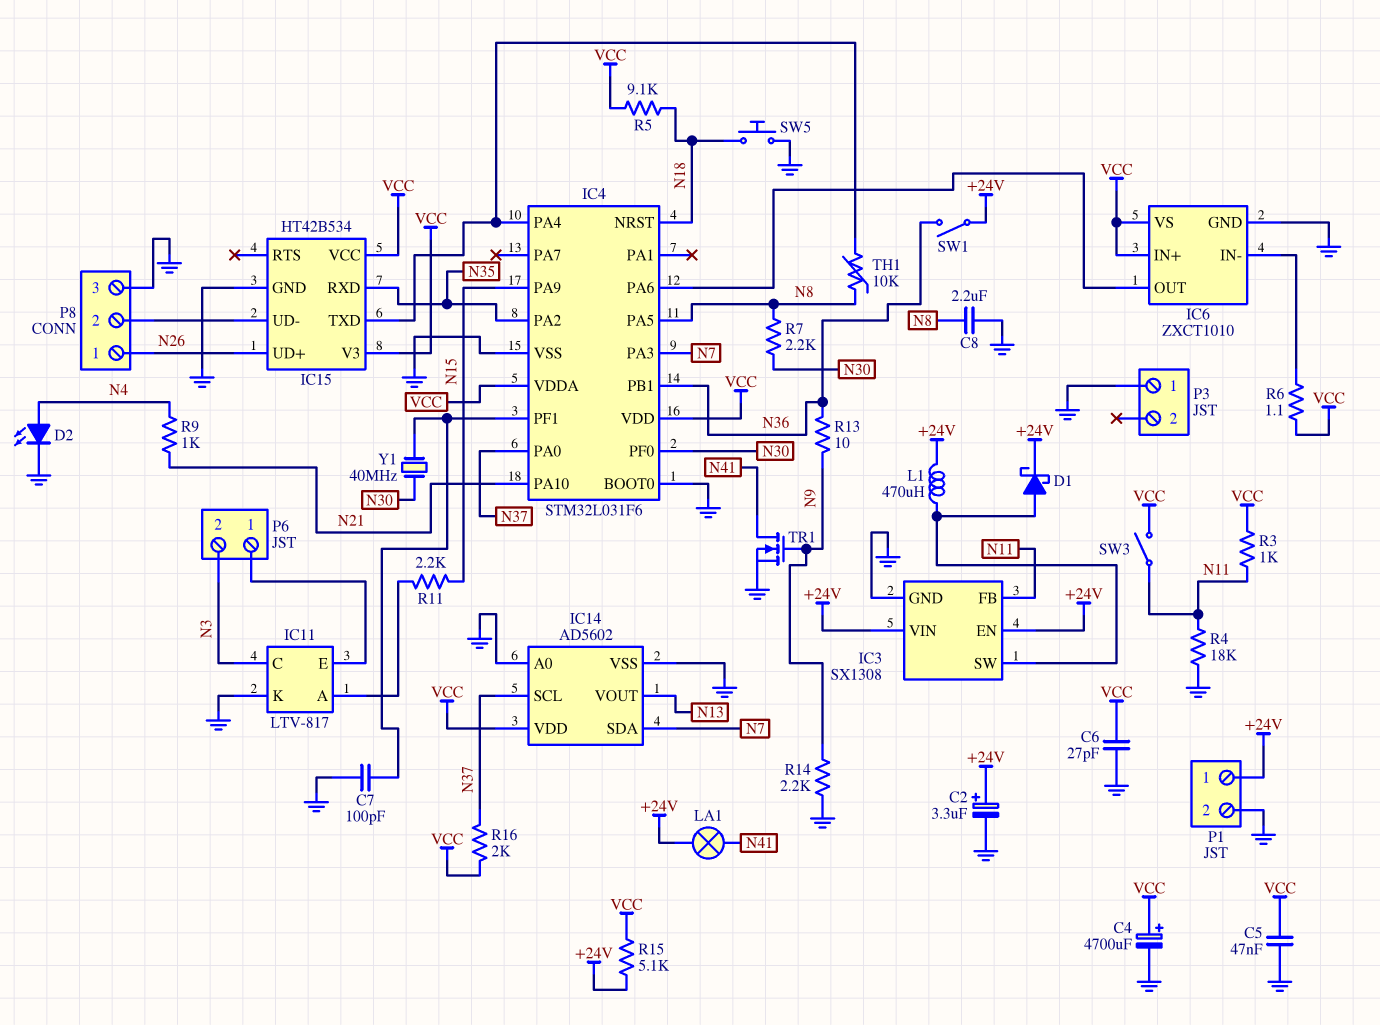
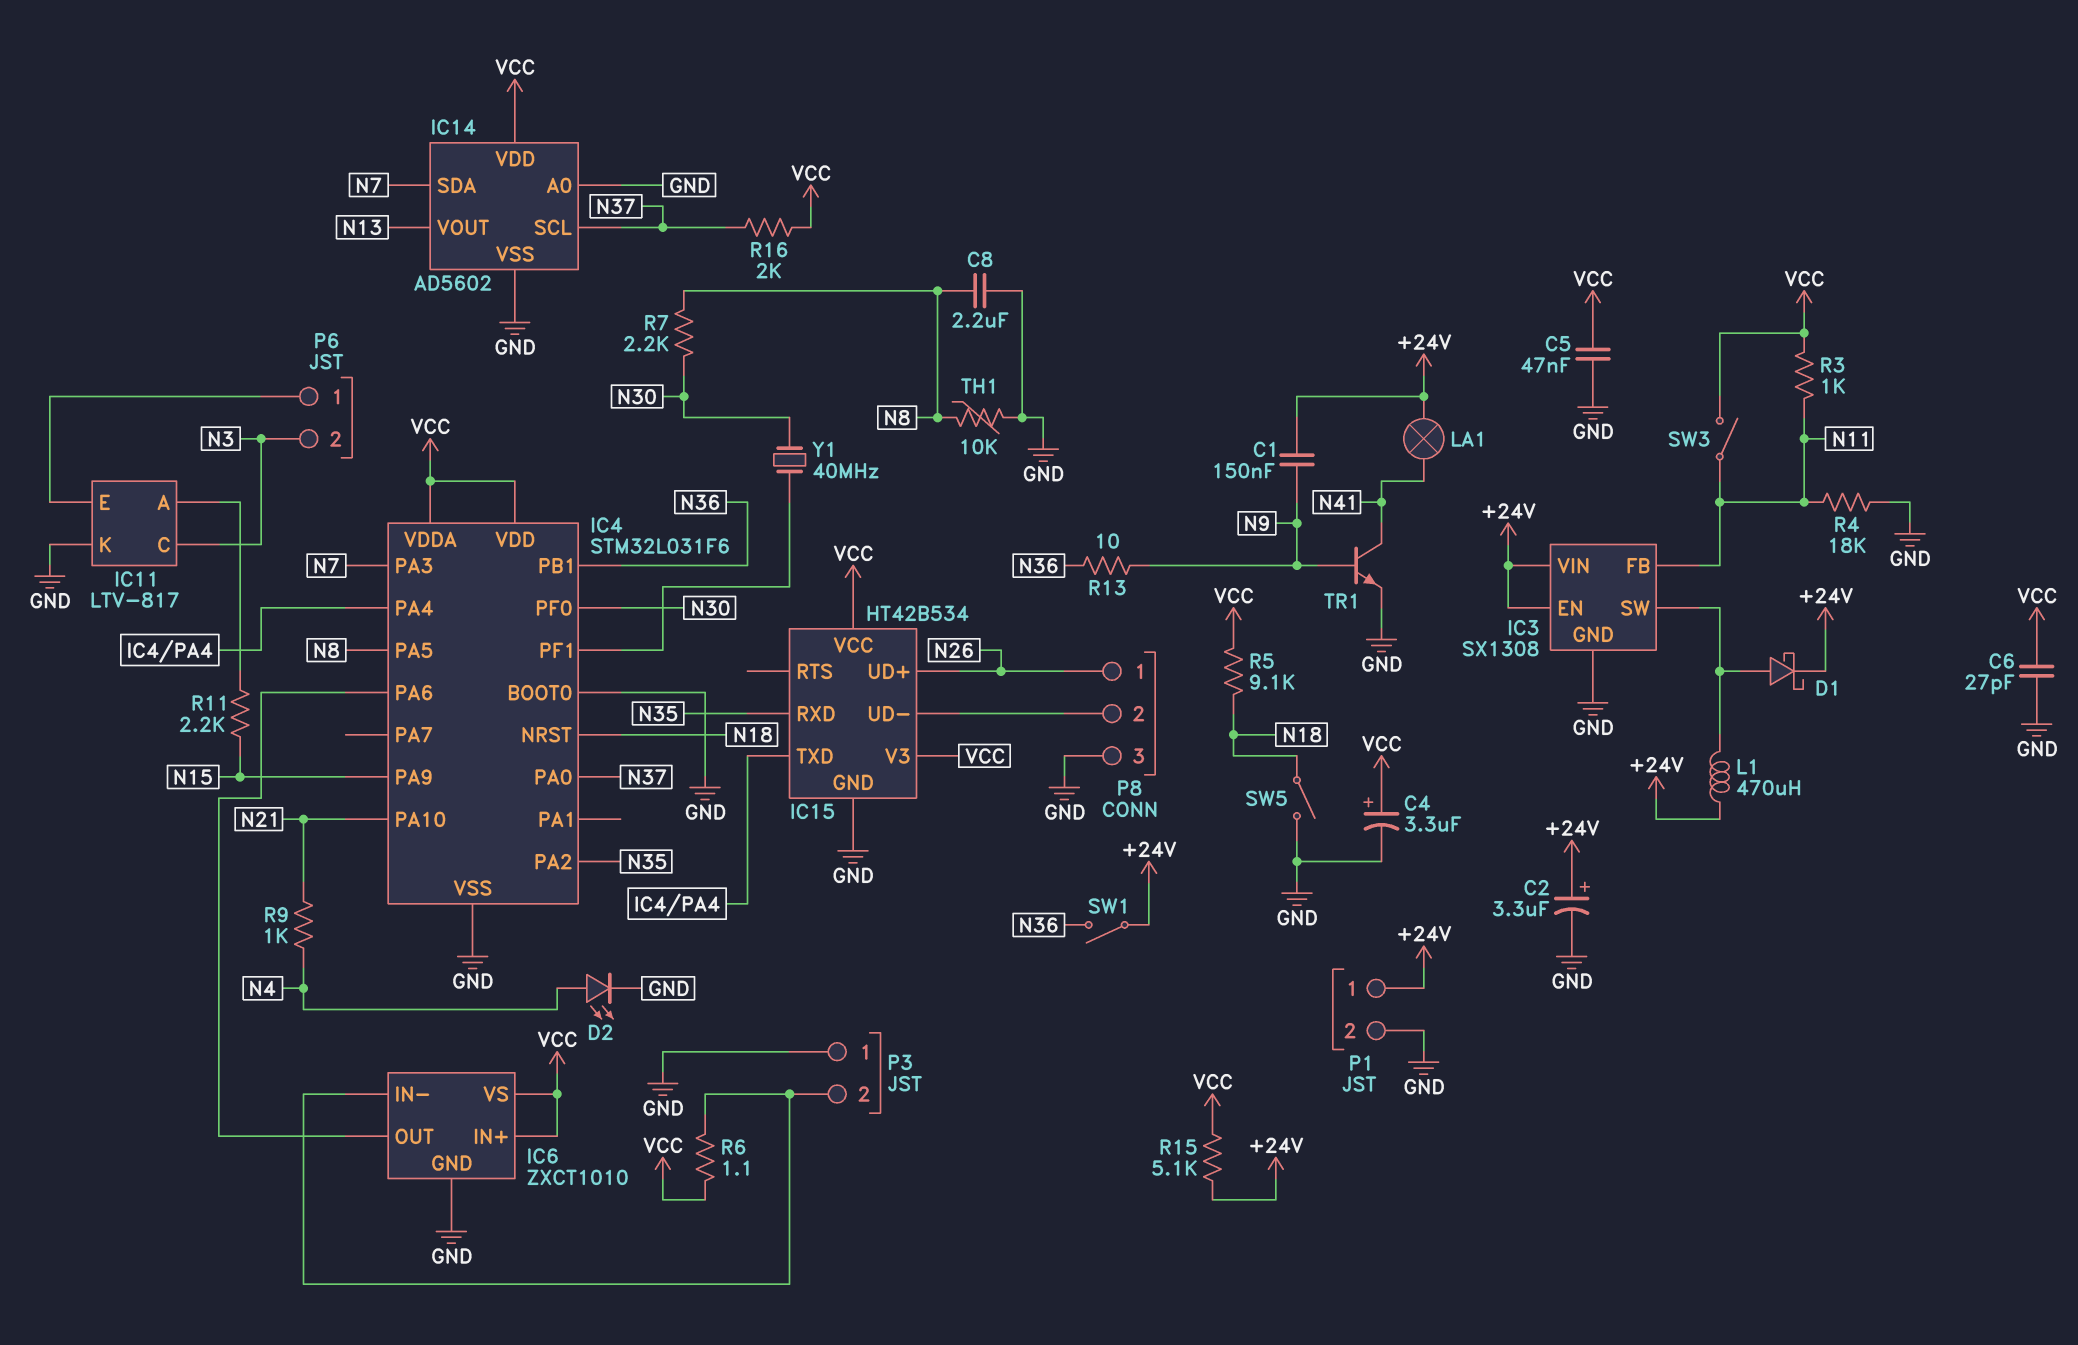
C1: none -> 150nF (+24V, N9)
C4: 4700uF (plus VCC, minus GND) -> 3.3uF (plus VCC, minus GND)
C7: 100pF (GND, IC4/PF1) -> none
P3 pin 2: none -> IC6/IN-
R14: 2.2k (GND, N9) -> none
SW5: button (GND, N18) -> switch (GND, N18)
TH1: 10k (IC4/PA4, N8) -> 10k (GND, N8)
TR1: NMOS (G N9, D N41, S GND) -> NPN (B N9, C N41, E GND)

